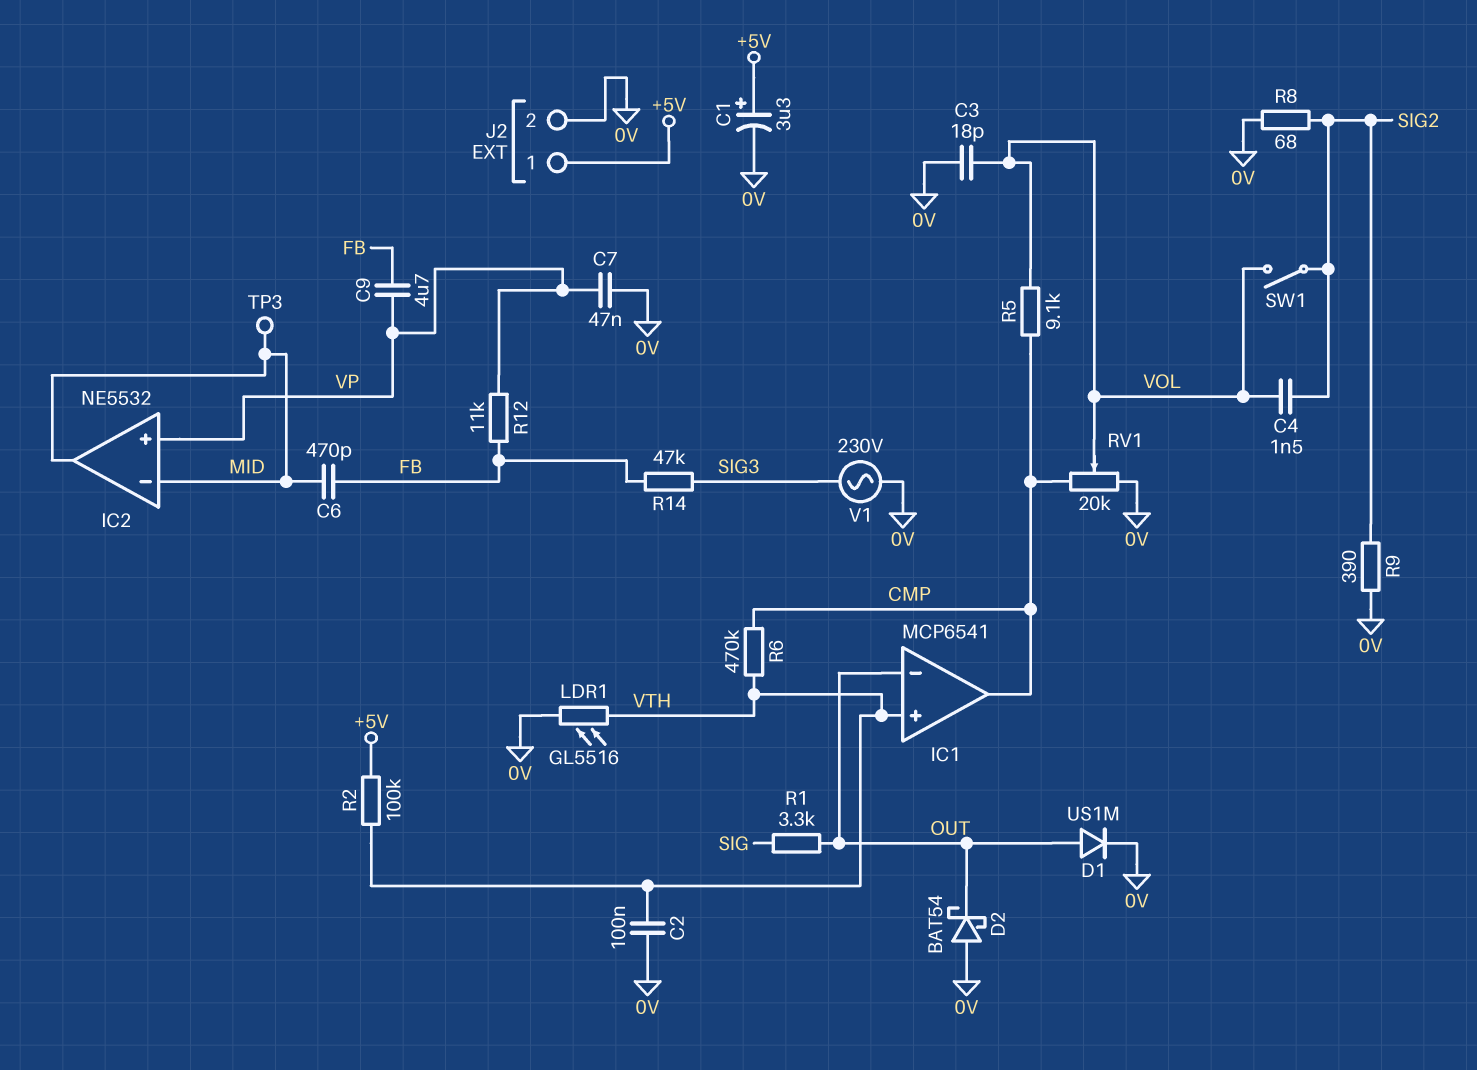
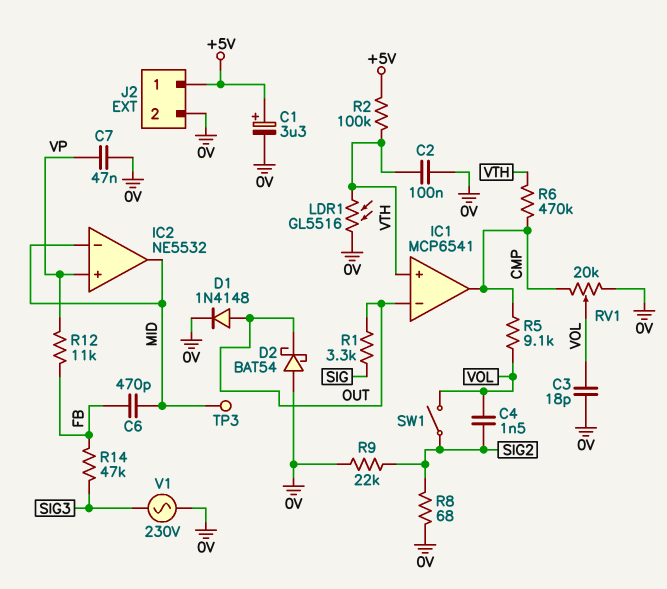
C9: 4.7uF (FB, VP) -> none
D1: diode US1M (A OUT, K 0V) -> diode 1N4148 (A OUT, K 0V)
R9: 390 (0V, SIG2) -> 22k (0V, SIG2)

